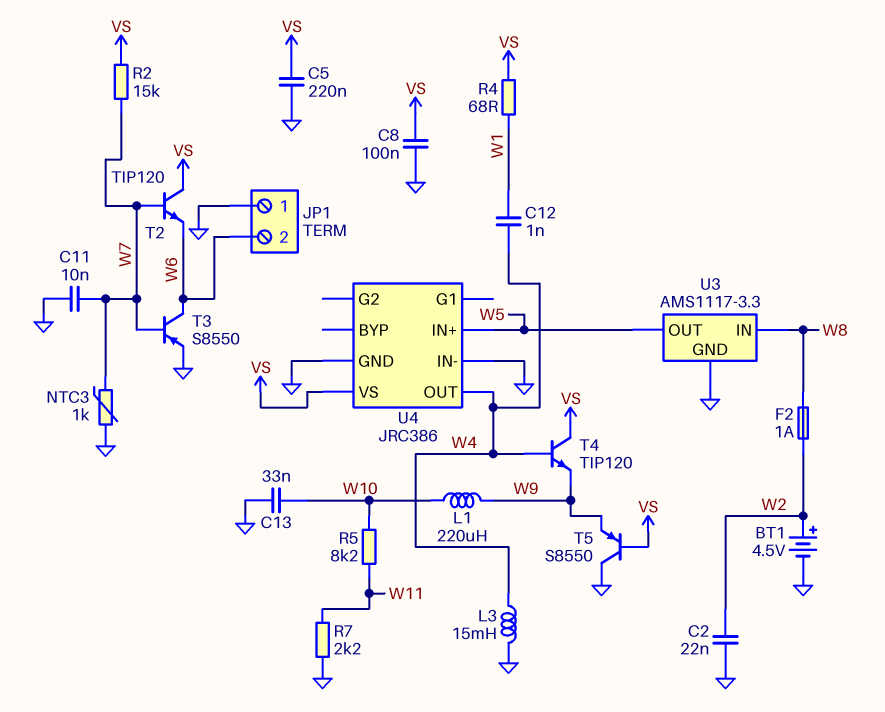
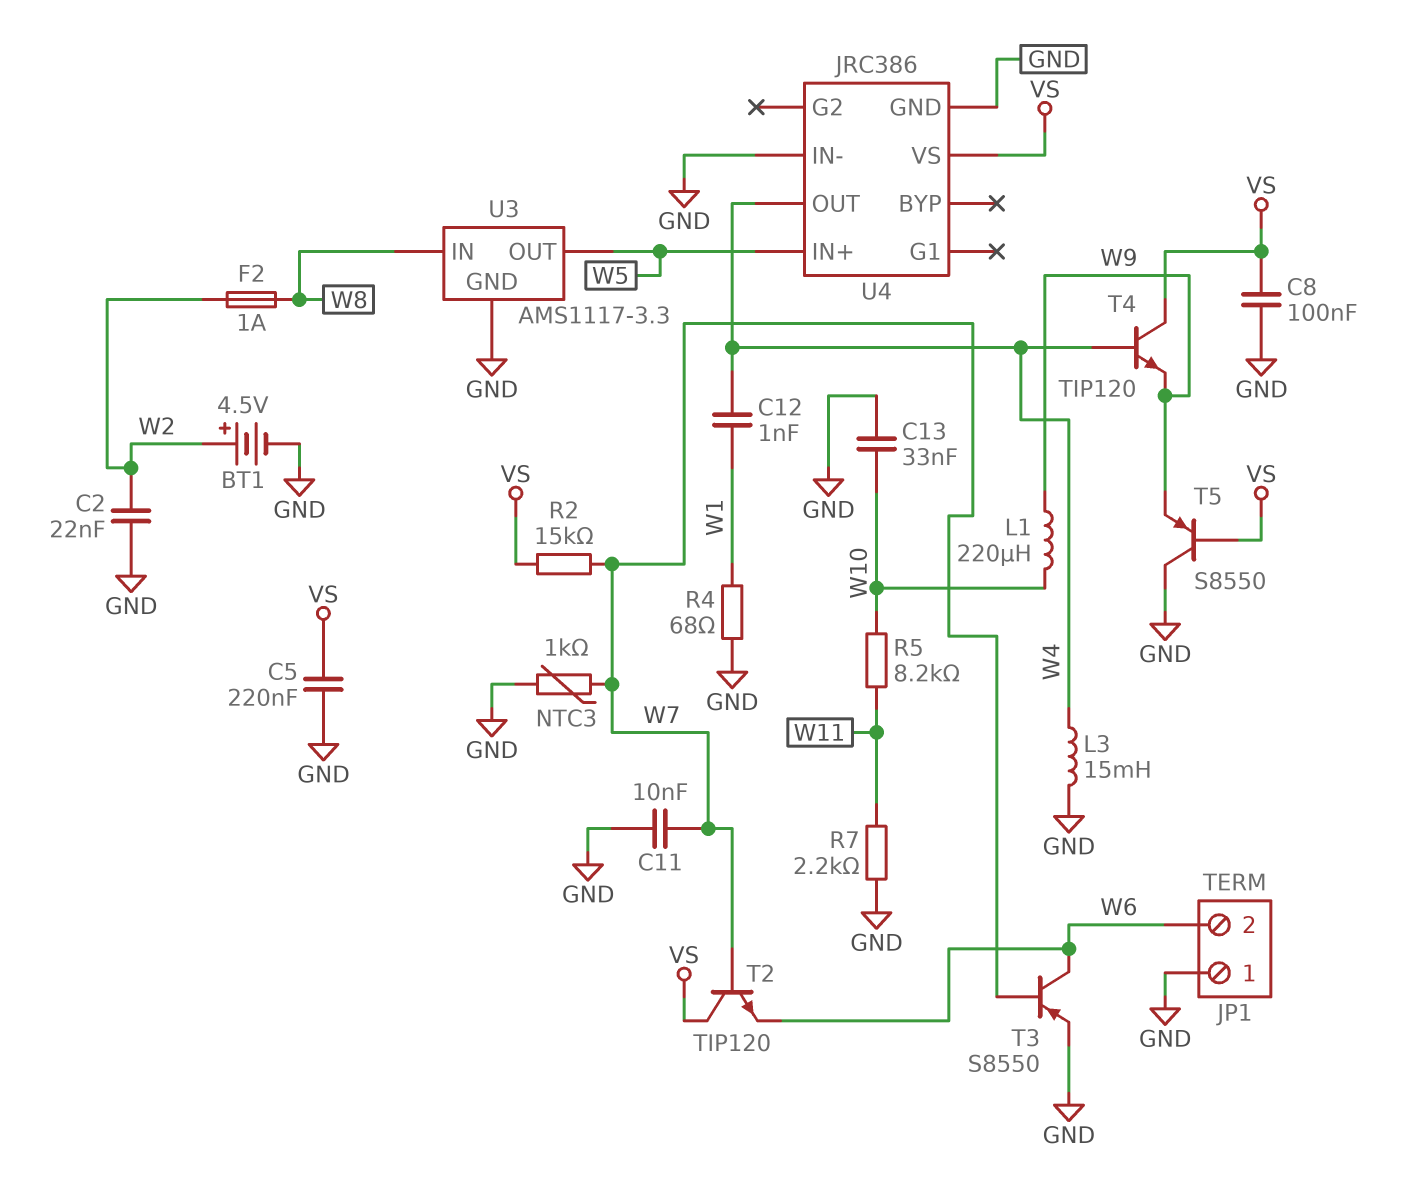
R4: 68 (VS, W1) -> 68 (GND, W1)

